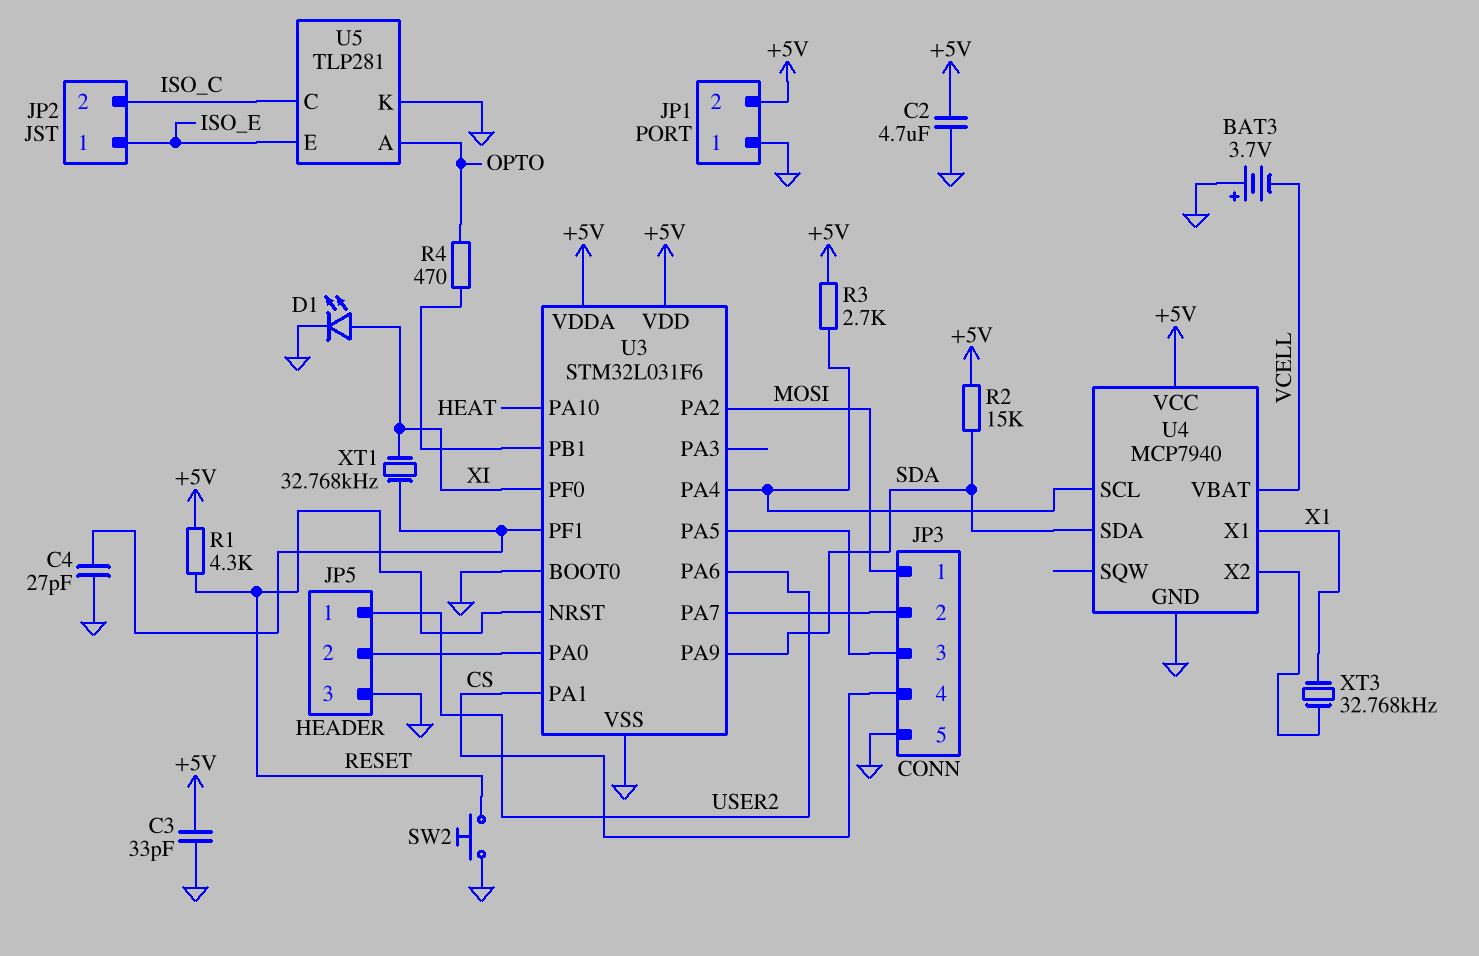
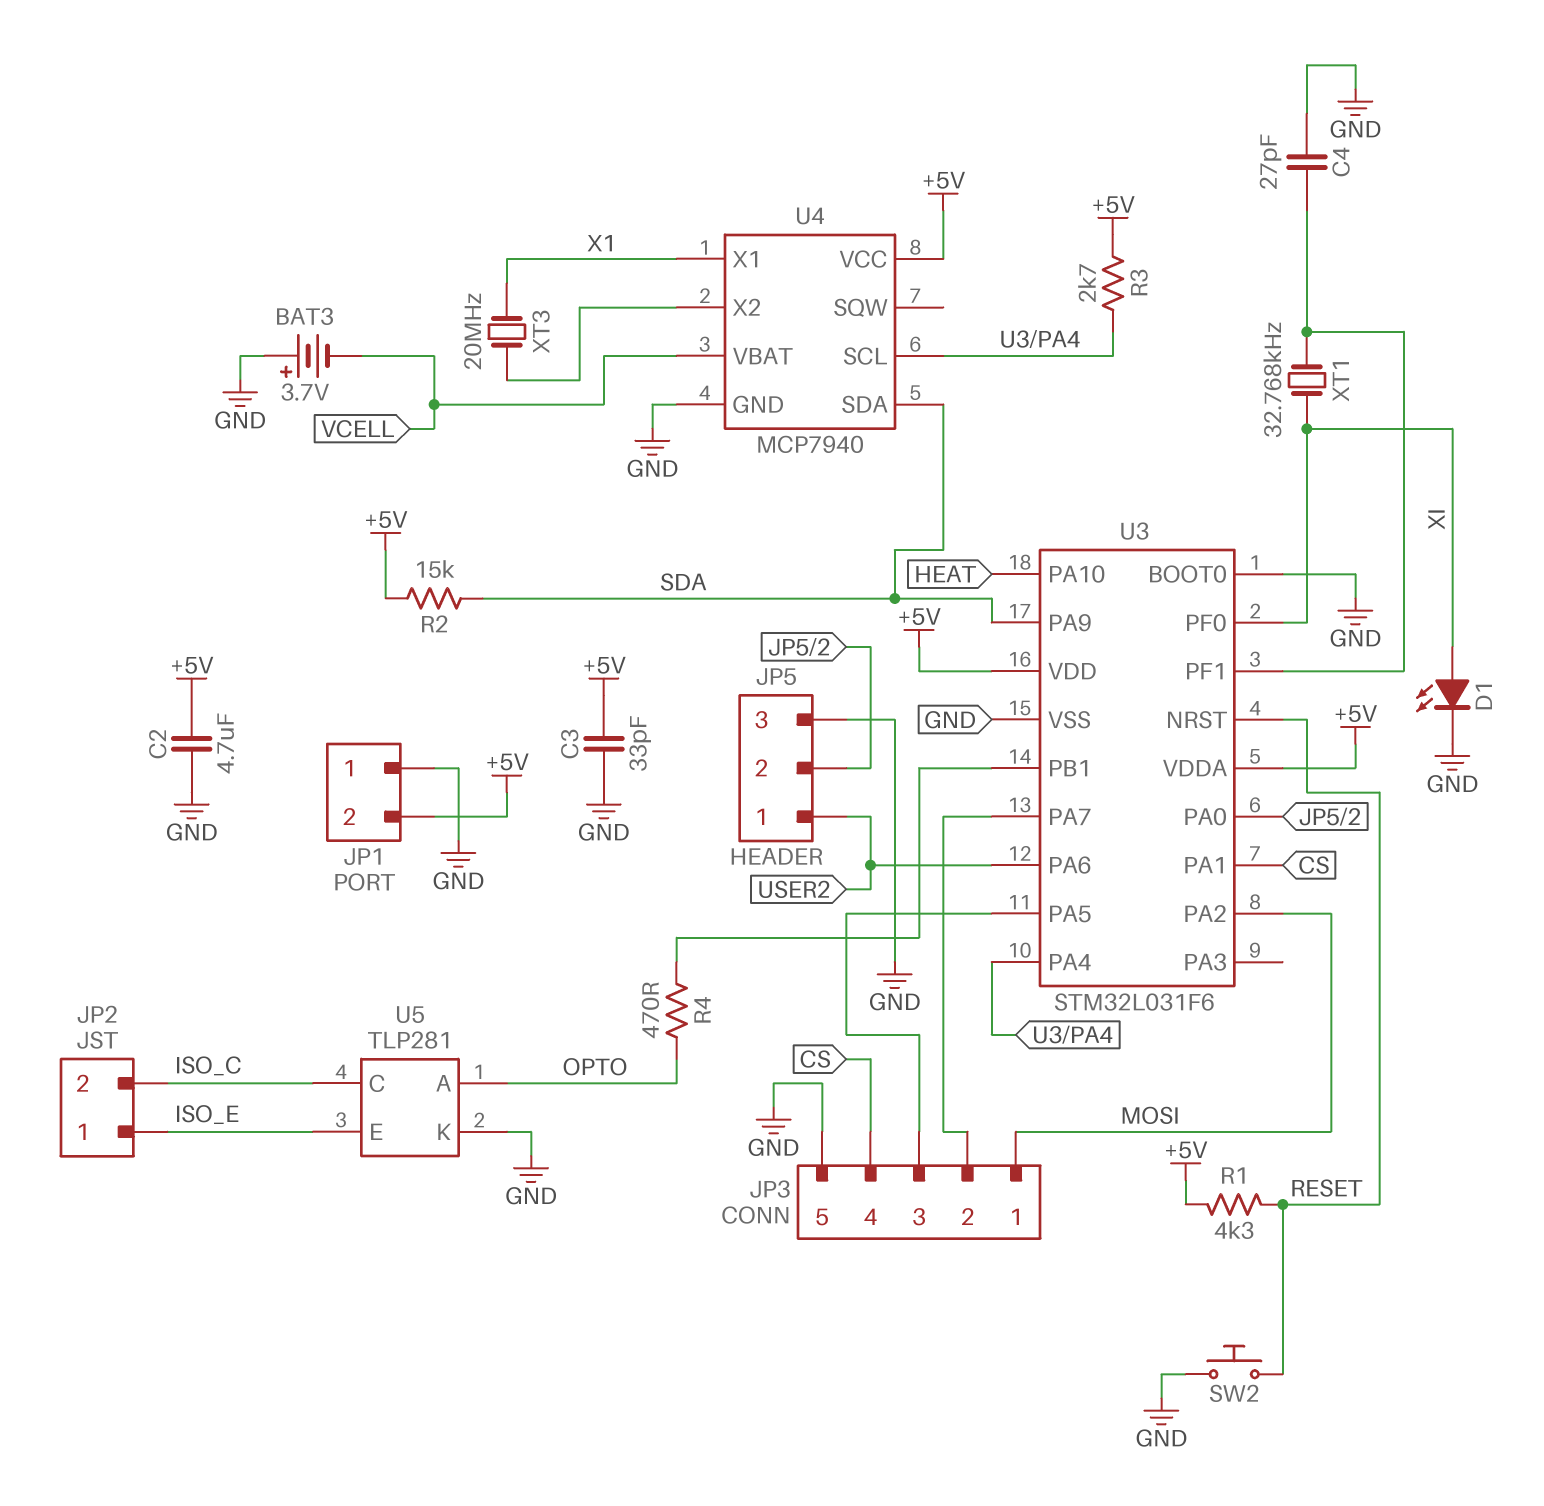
XT3: 32.768kHz (U4/X2, X1) -> 20MHz (U4/X2, X1)

